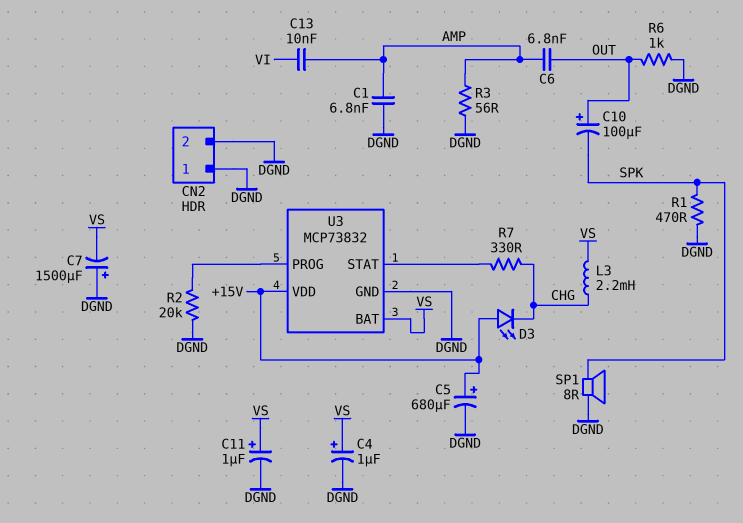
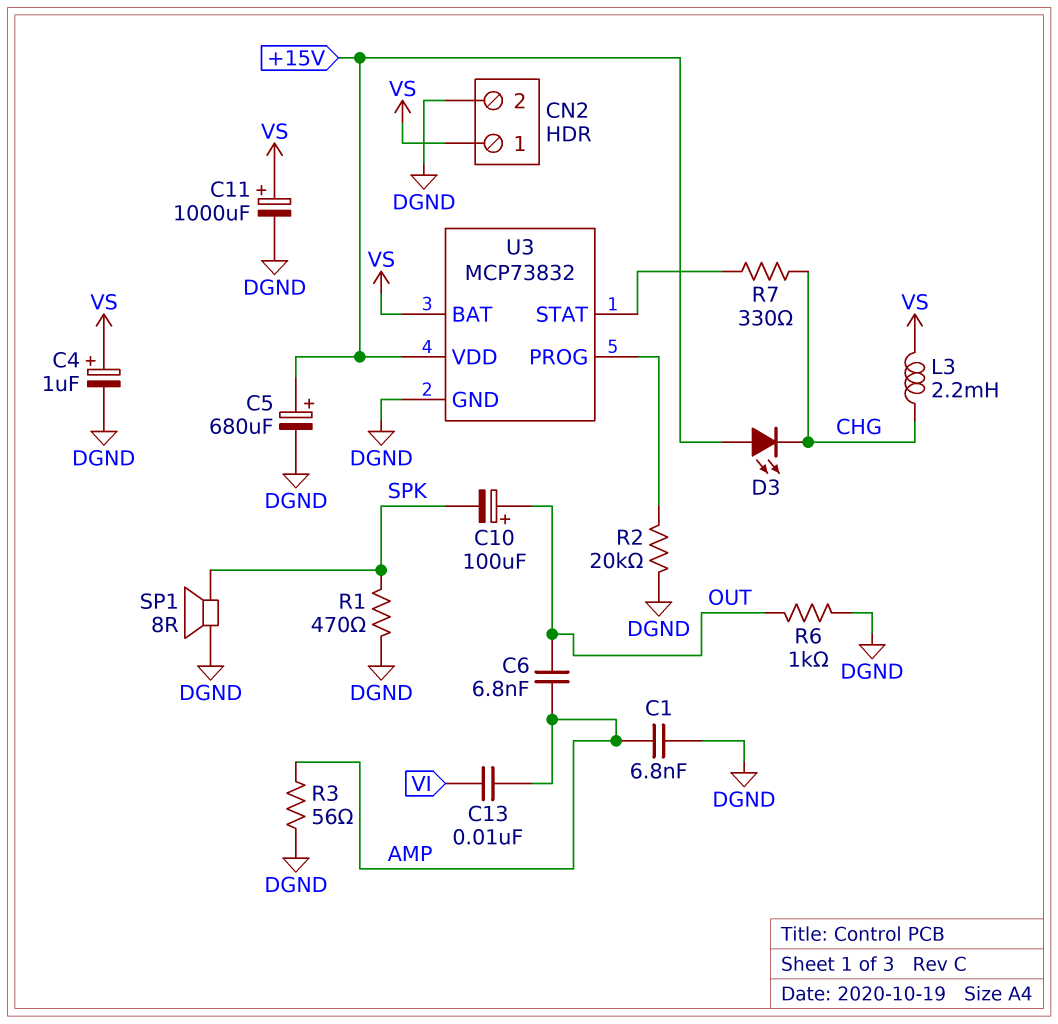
C7: 1500uF (plus DGND, minus VS) -> none
C11: 1uF (plus VS, minus DGND) -> 1000uF (plus VS, minus DGND)
CN2 pin 1: DGND -> VS

